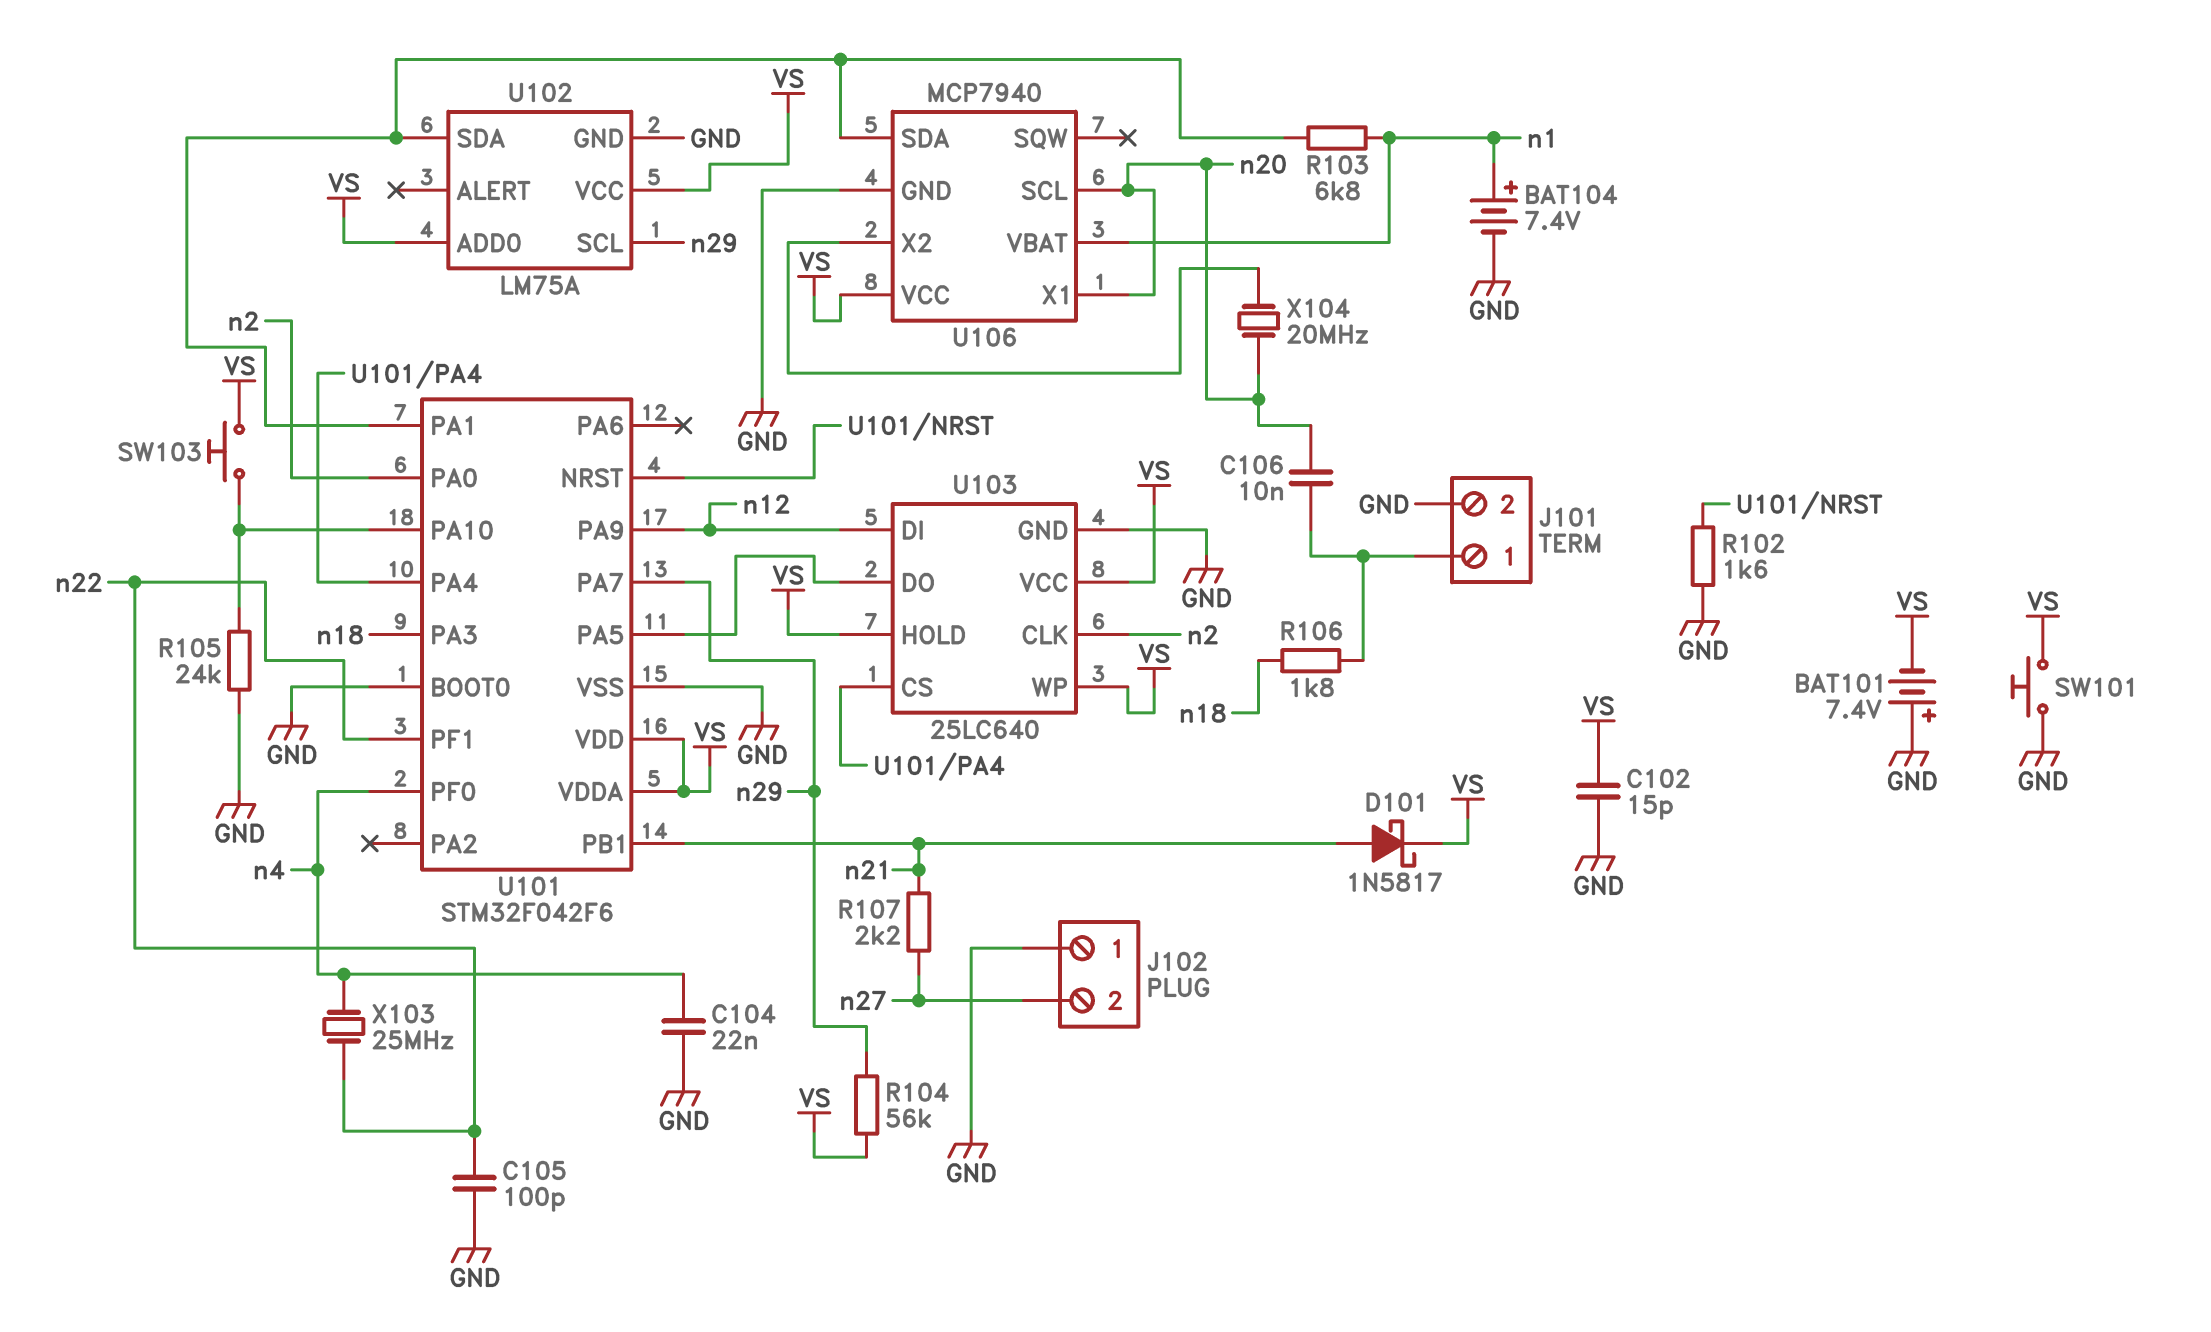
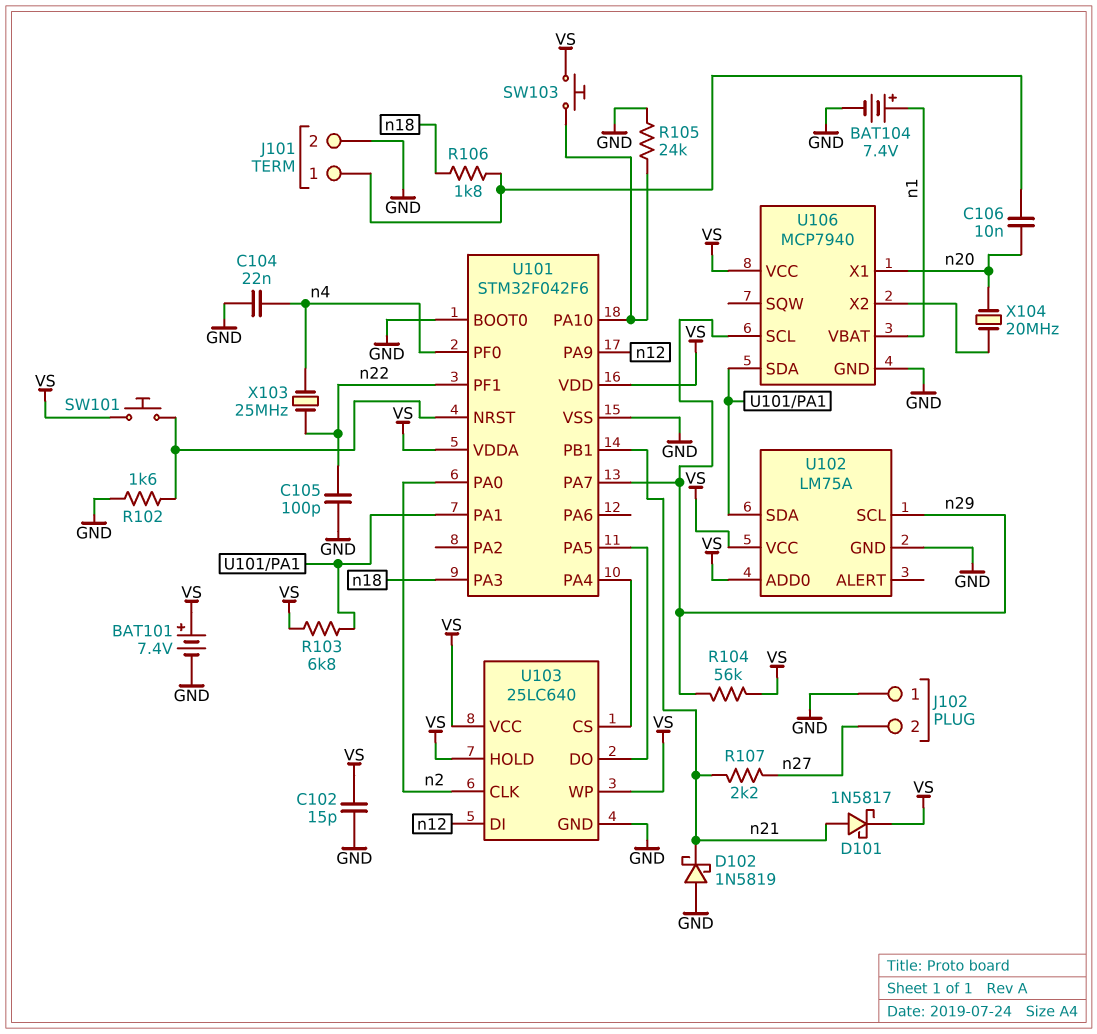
BAT101: 7.4V (plus GND, minus VS) -> 7.4V (plus VS, minus GND)
D102: none -> schottky 1N5819 (A GND, K n21)
R103: 6.8k (U101/PA1, n1) -> 6.8k (U101/PA1, VS)
SW101: button (GND, VS) -> button (U101/NRST, VS)
U106 pin SCL: n20 -> n29

